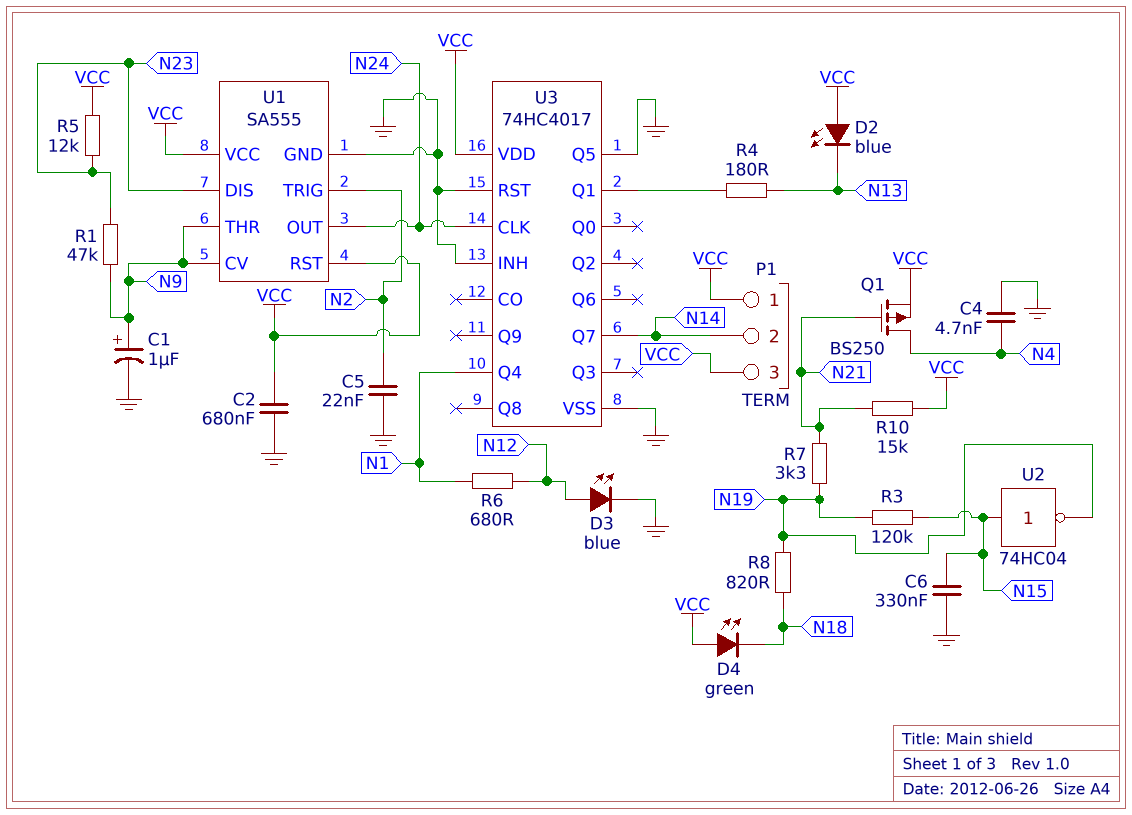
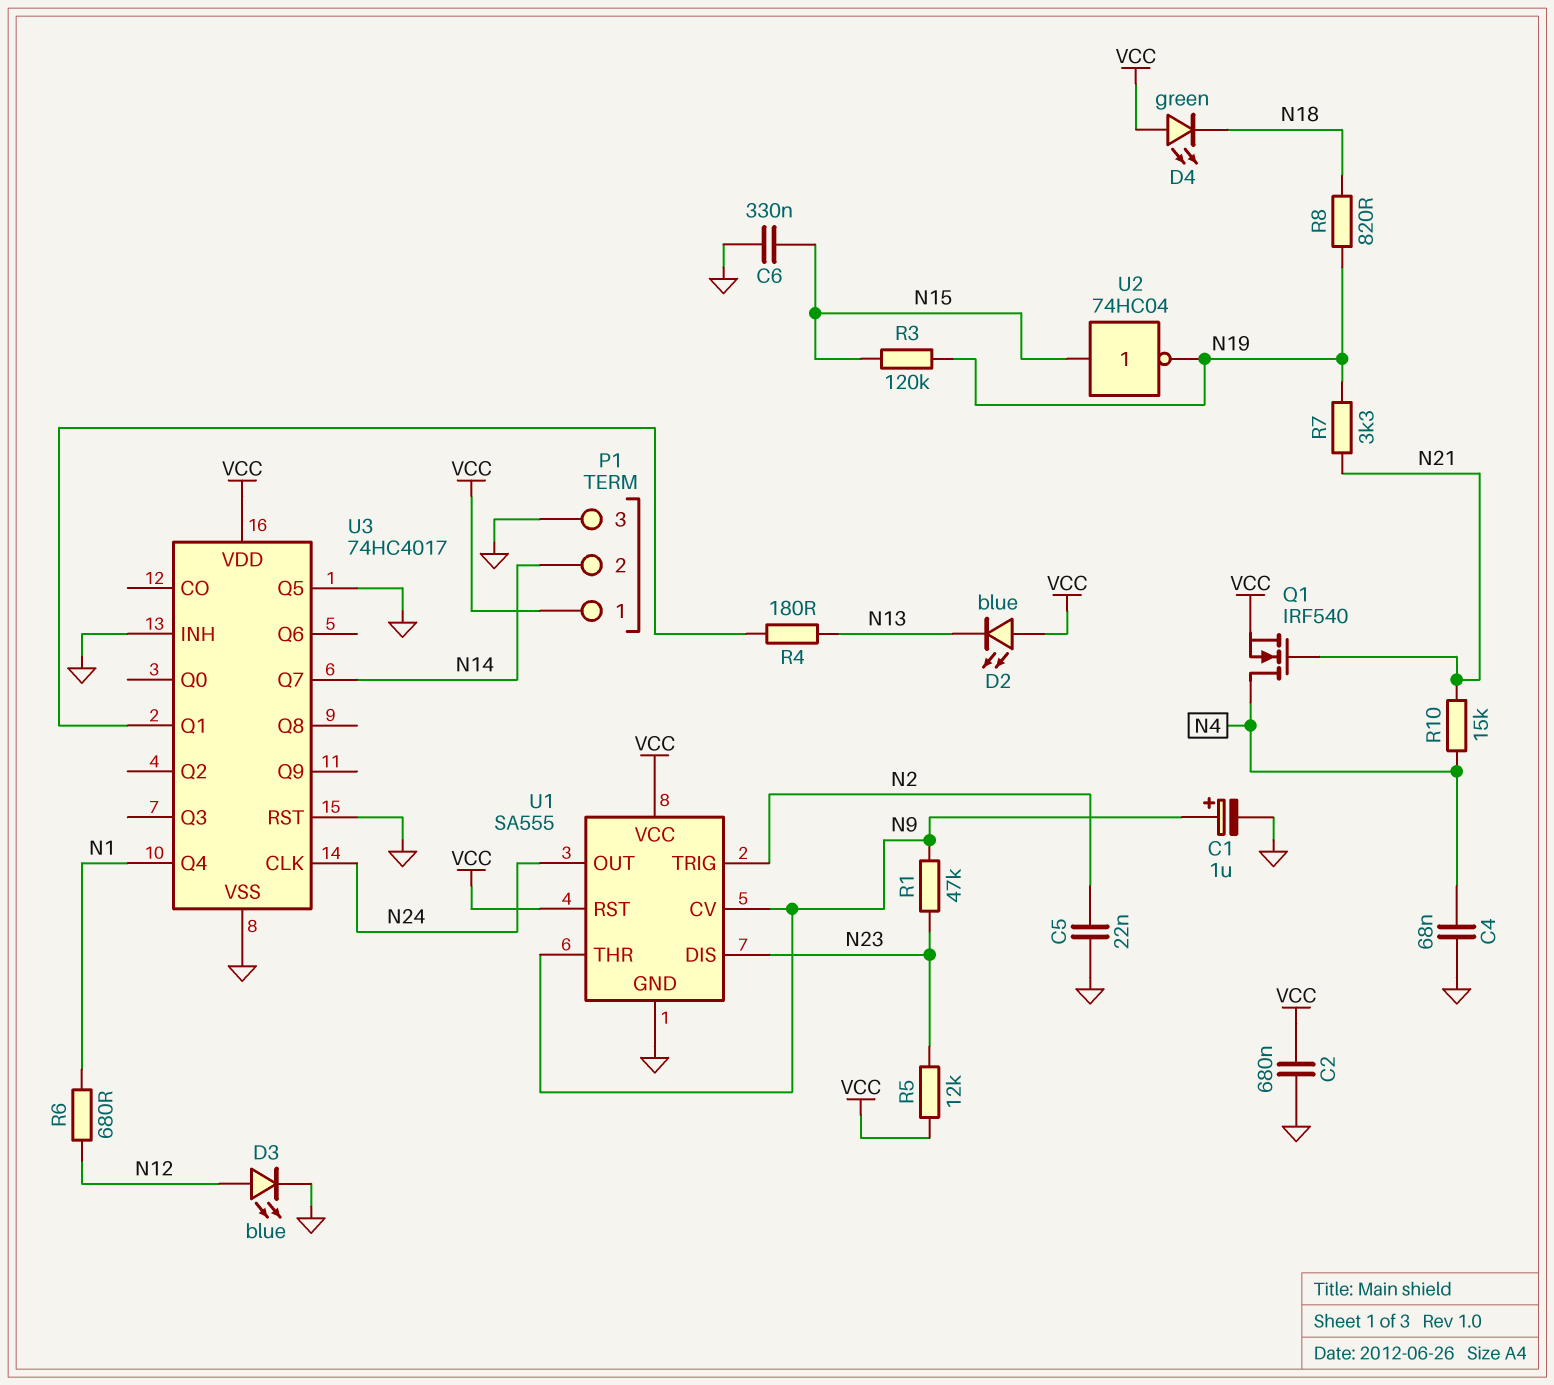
C4: 4.7nF (GND, N4) -> 68nF (GND, N4)
P1 pin 3: VCC -> GND
Q1: PMOS BS250 (G N21, D N4, S VCC) -> NMOS IRF540 (G N21, D N4, S VCC)
R10: 15k (N21, VCC) -> 15k (N4, N21)

